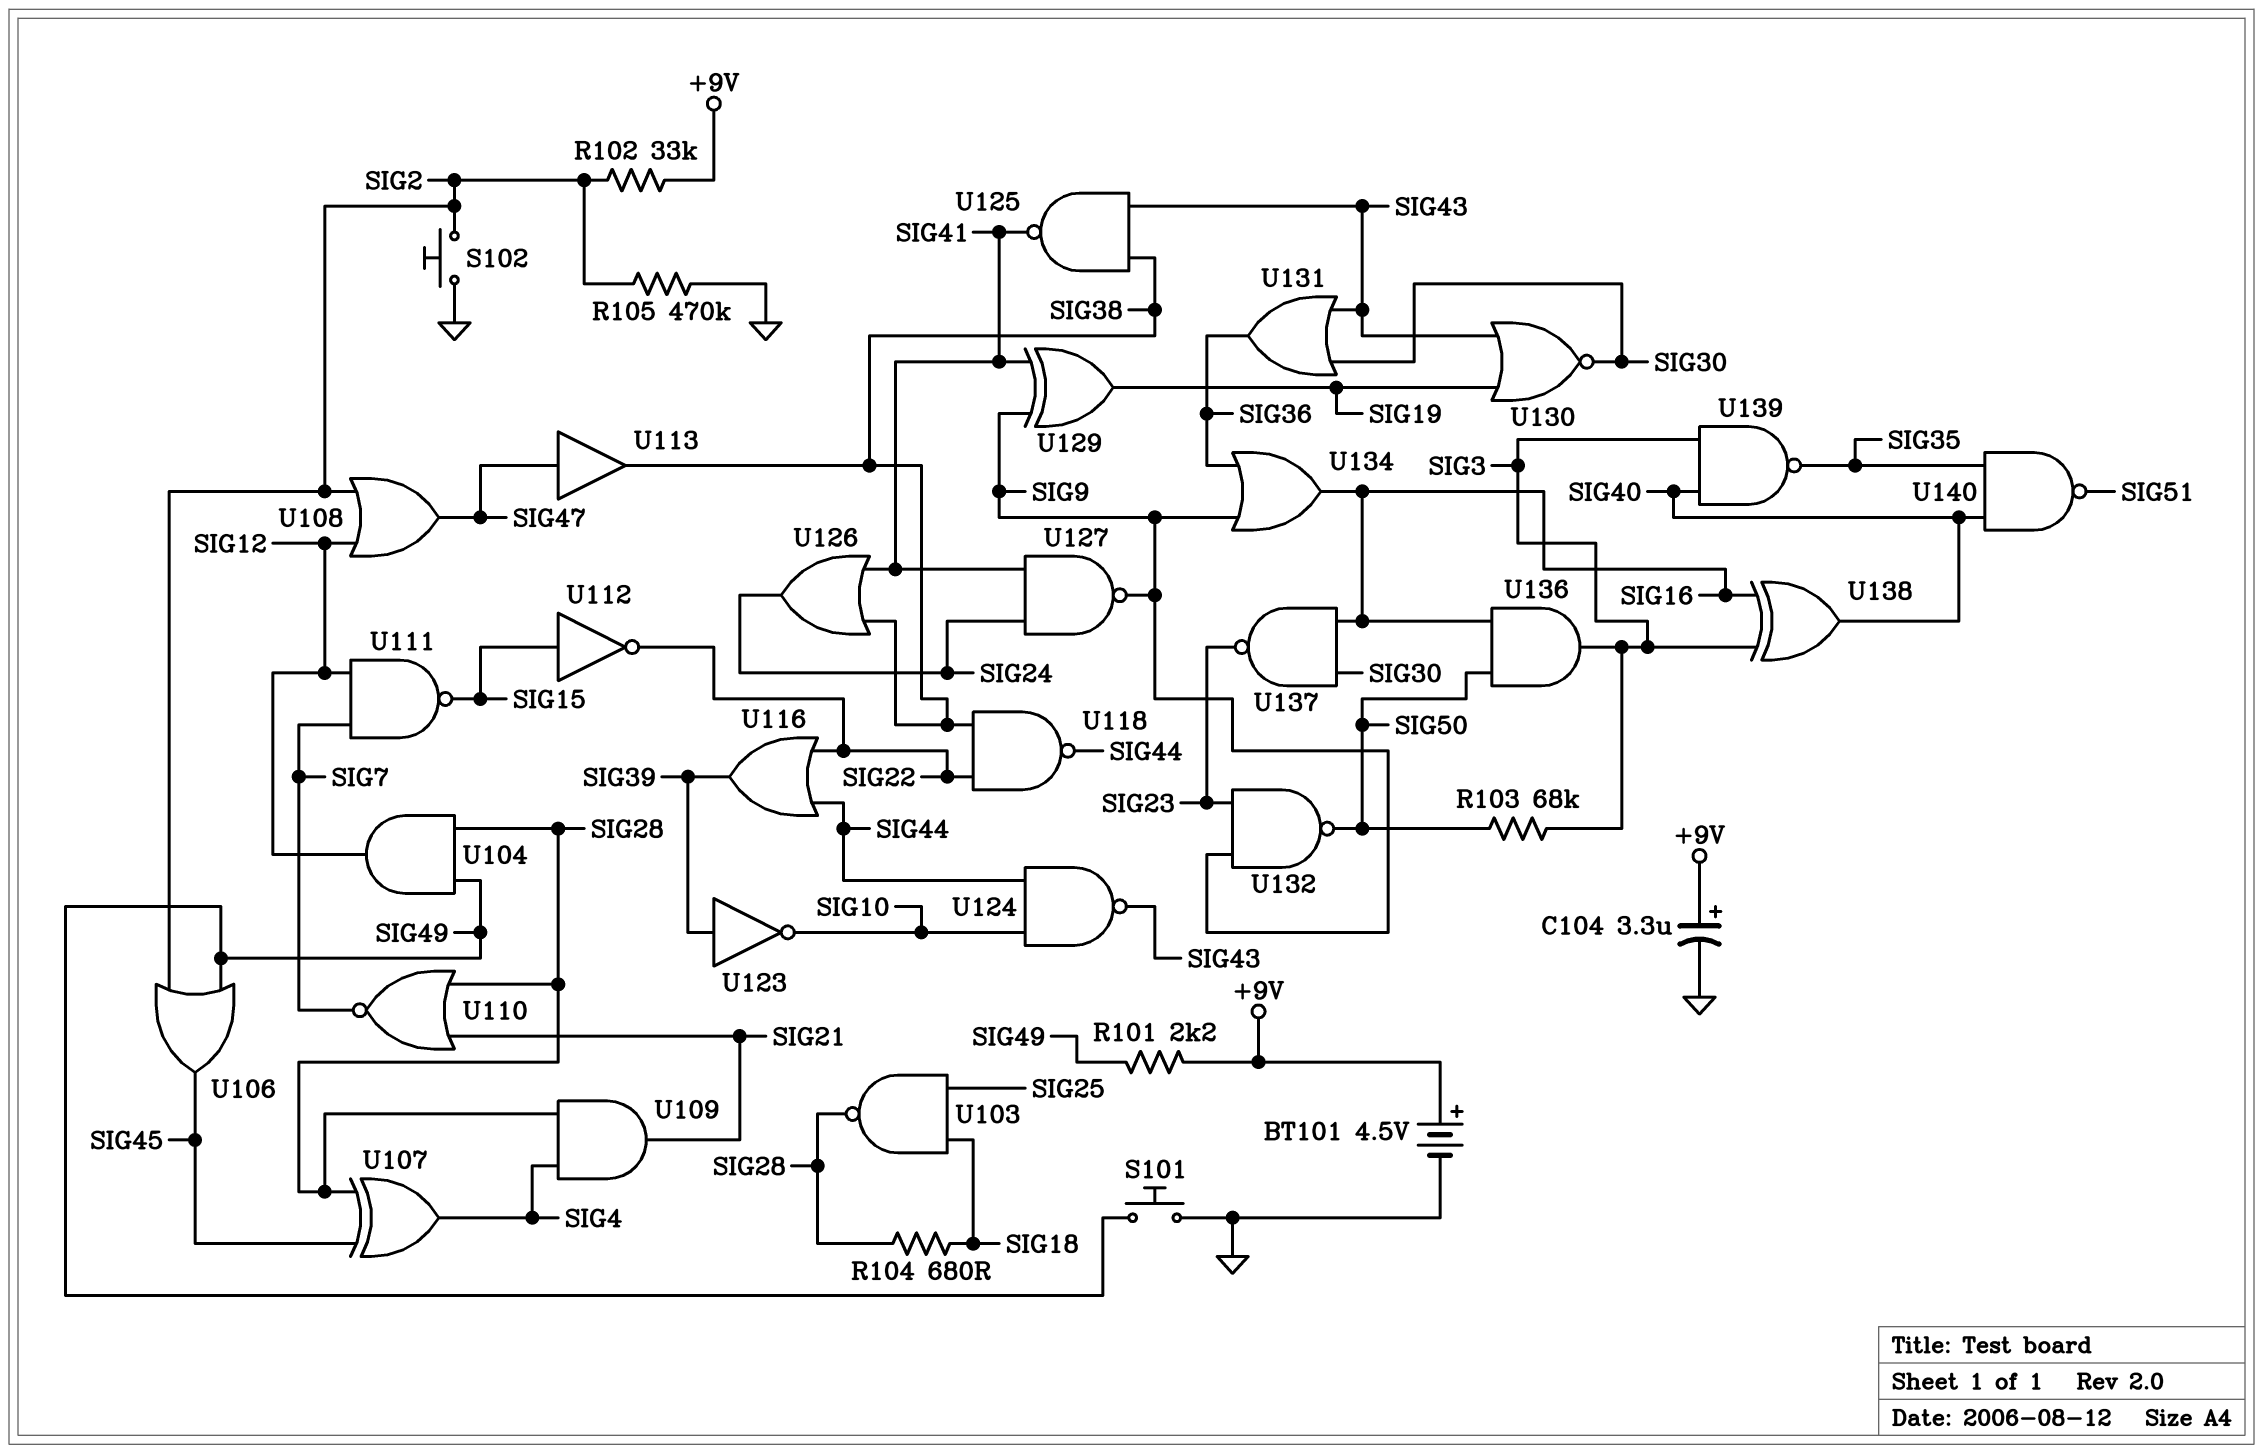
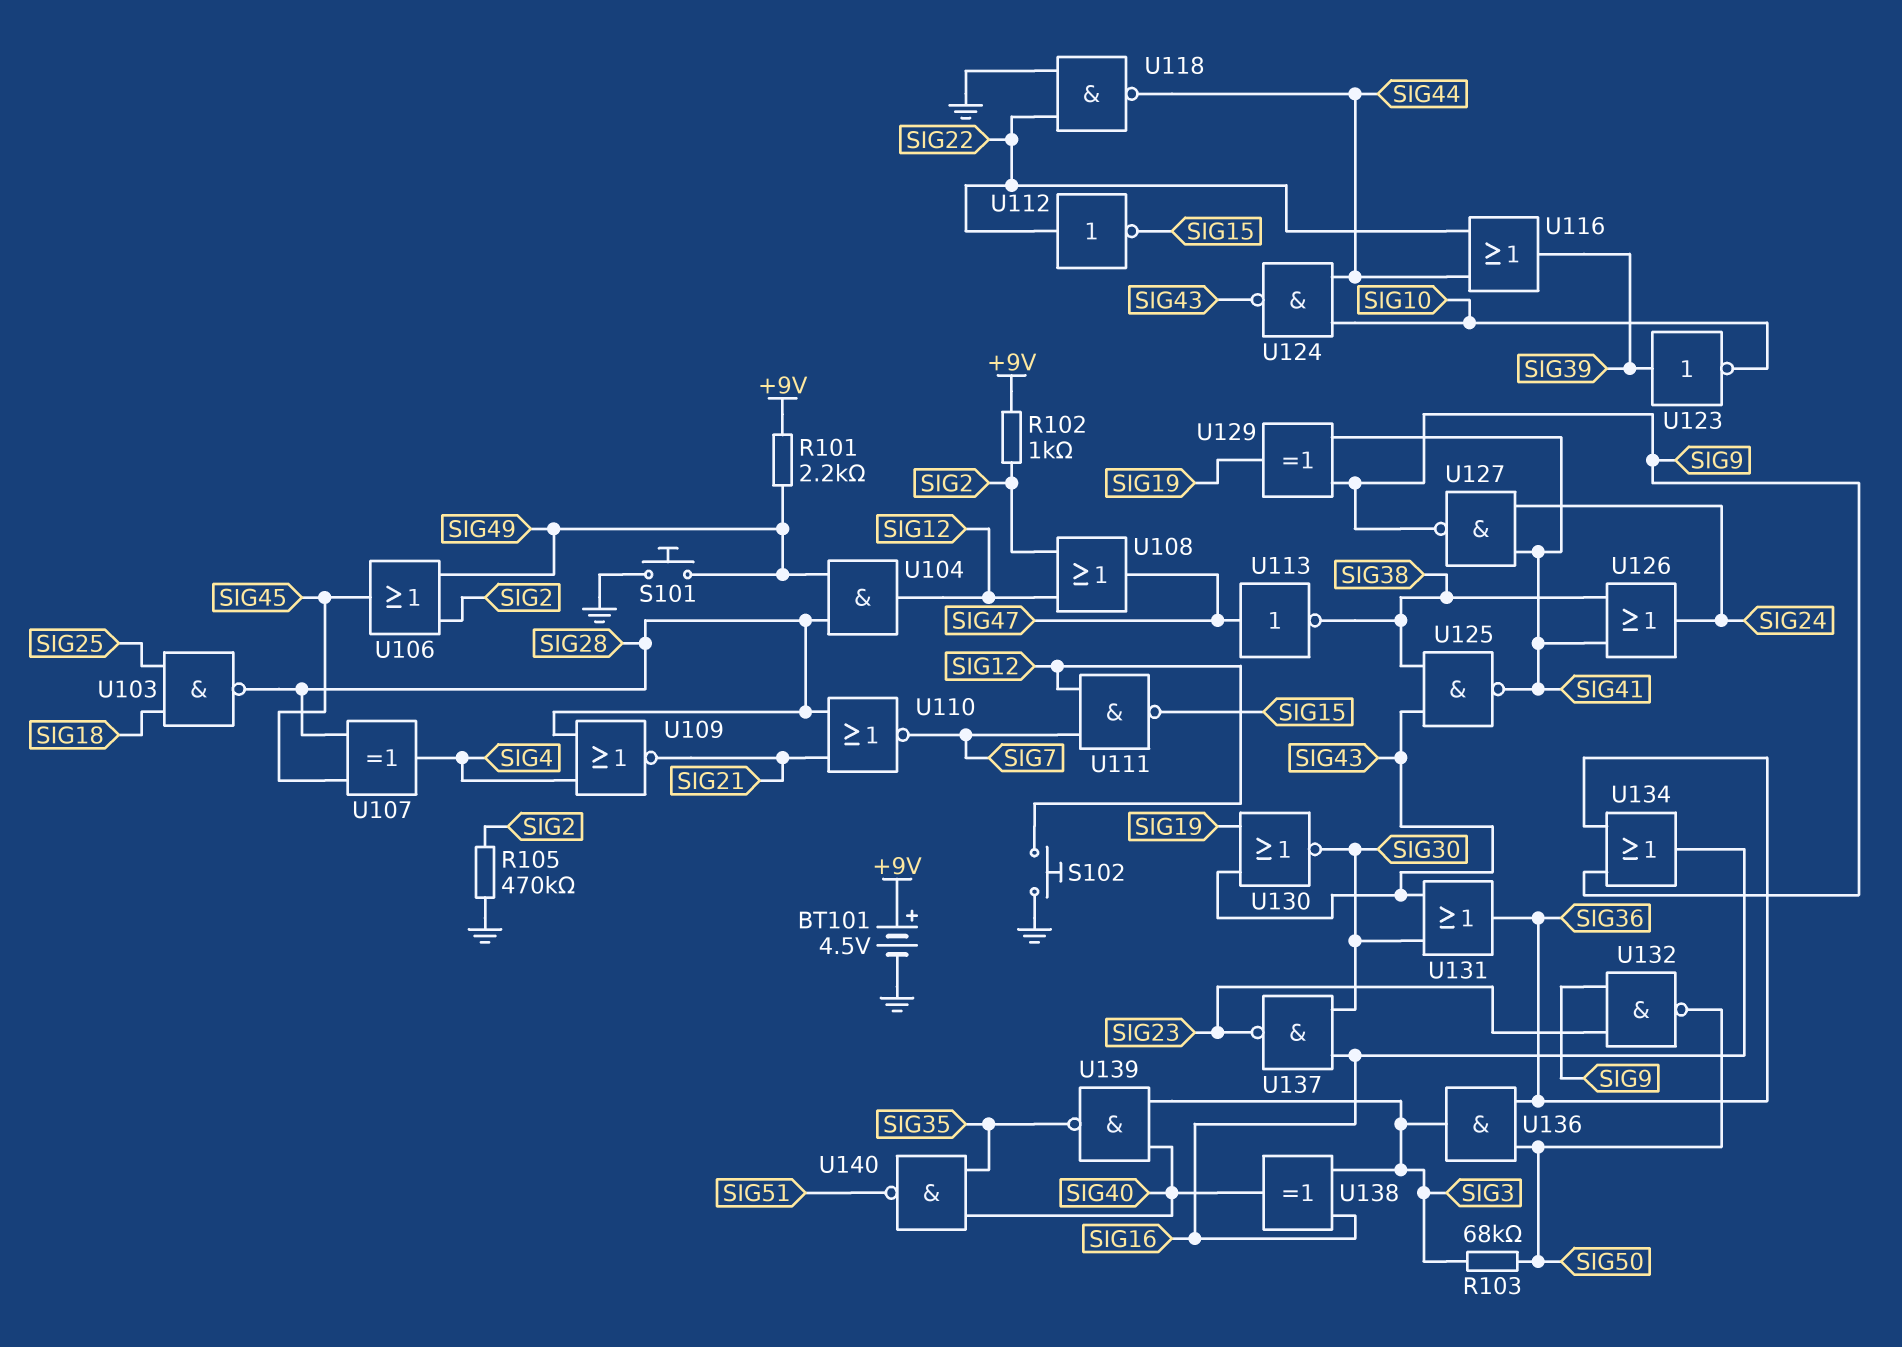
C104: 3.3uF (plus +9V, minus GND) -> none
R102: 33k (+9V, SIG2) -> 1k (+9V, SIG2)
R104: 680 (SIG18, SIG28) -> none
S102: button (GND, SIG2) -> button (GND, SIG12)
U109: AND (in SIG4, in SIG28, out SIG21) -> NOR (in SIG4, in SIG28, out SIG21)
U112: NOT (in SIG15, out SIG22) -> NOT (in SIG22, out SIG15)
U113: buffer (in SIG47, out SIG38) -> NOT (in SIG47, out SIG38)
U118: NAND (in SIG22, in SIG38, out SIG44) -> NAND (in GND, in SIG22, out SIG44)
U136: AND (in SIG16, in SIG50, out SIG3) -> AND (in SIG36, in SIG50, out SIG3)

